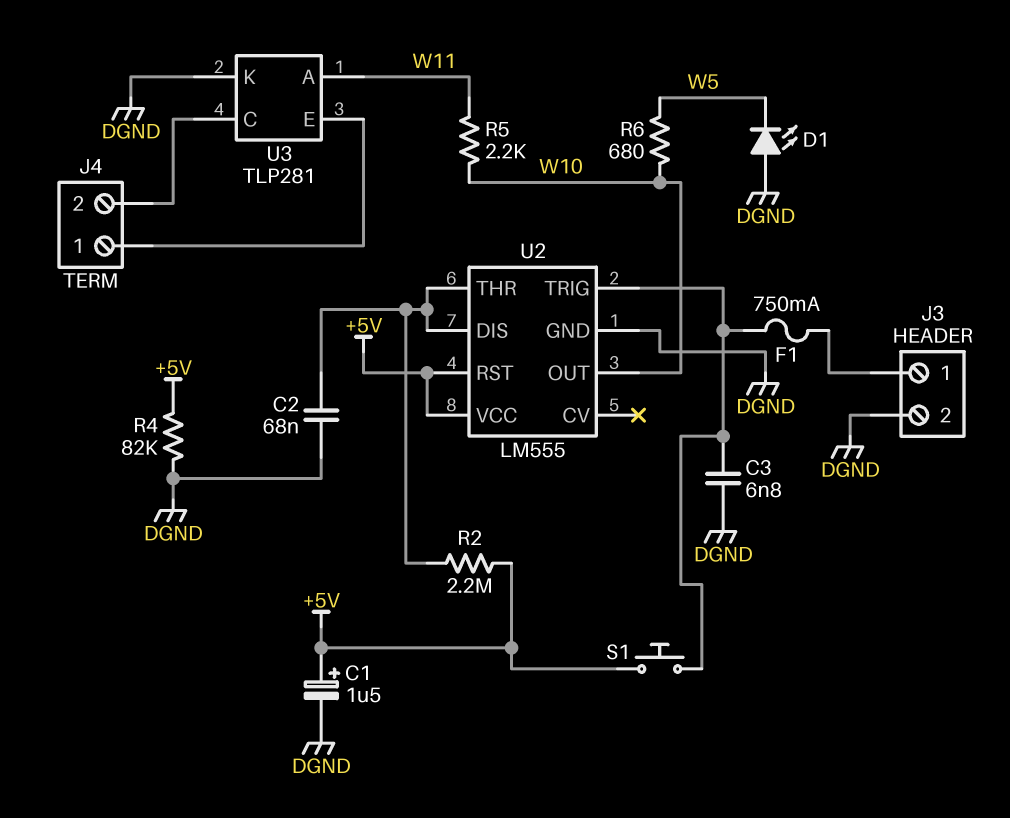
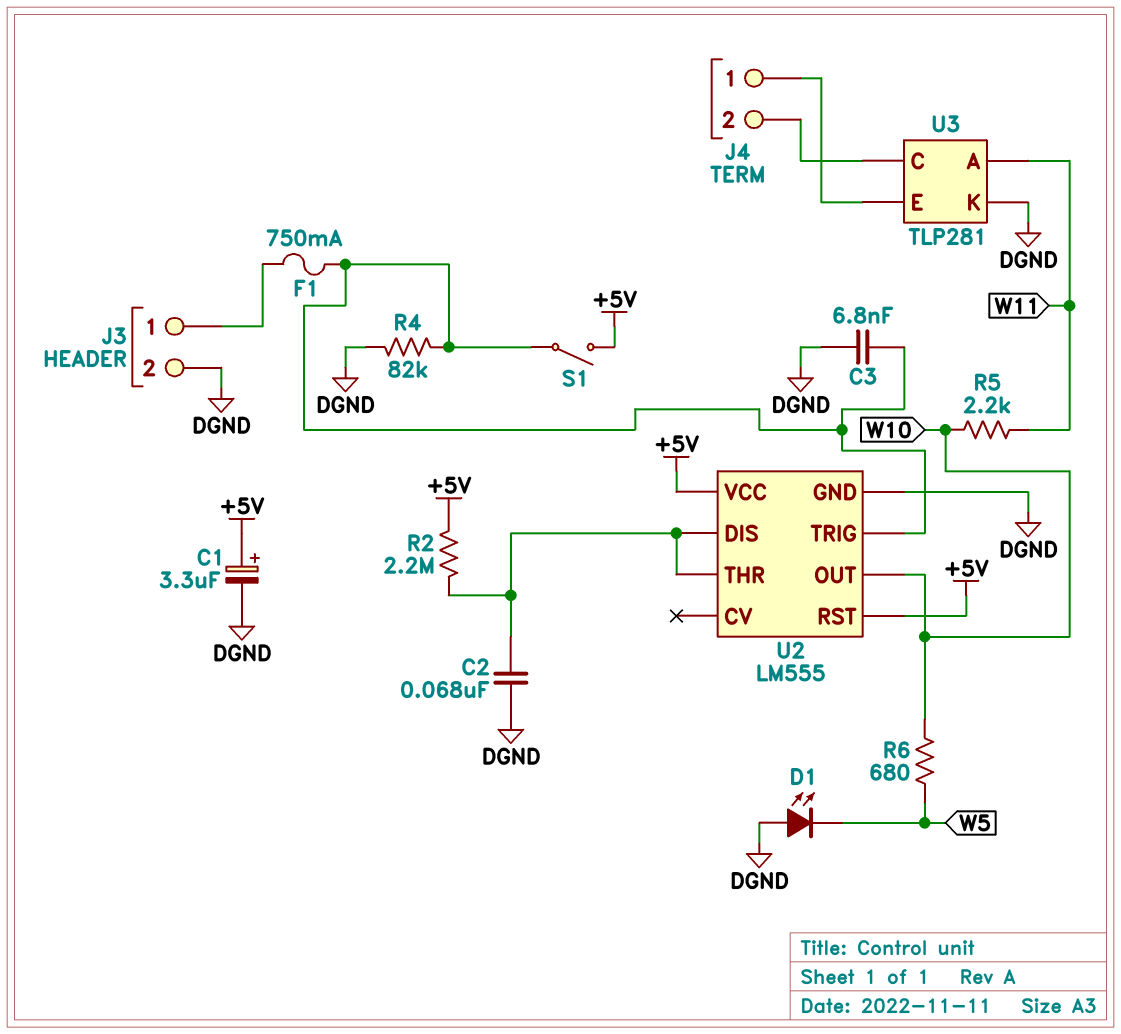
C1: 1.5uF (plus +5V, minus DGND) -> 3.3uF (plus +5V, minus DGND)
R4: 82k (+5V, DGND) -> 82k (DGND, U2/TRIG)
S1: button (+5V, U2/TRIG) -> switch (+5V, U2/TRIG)

